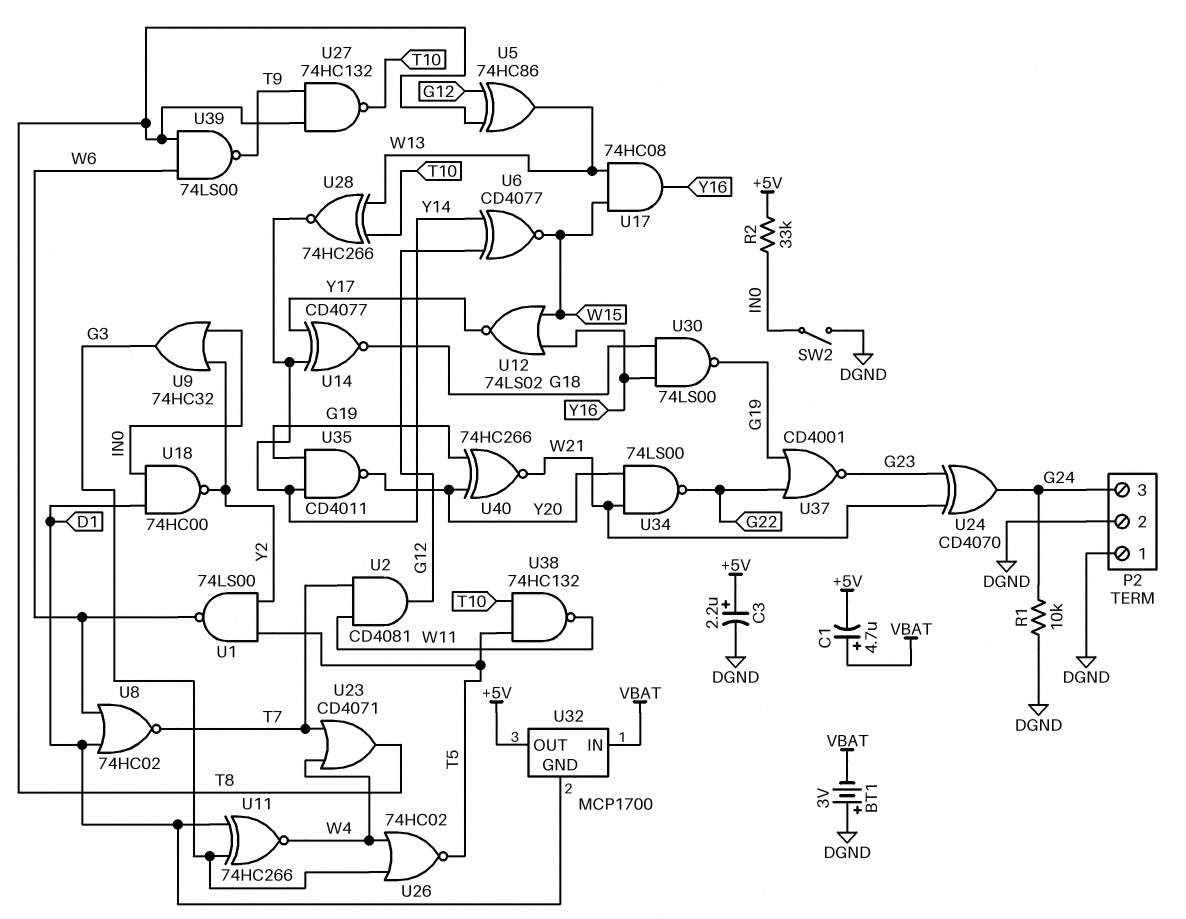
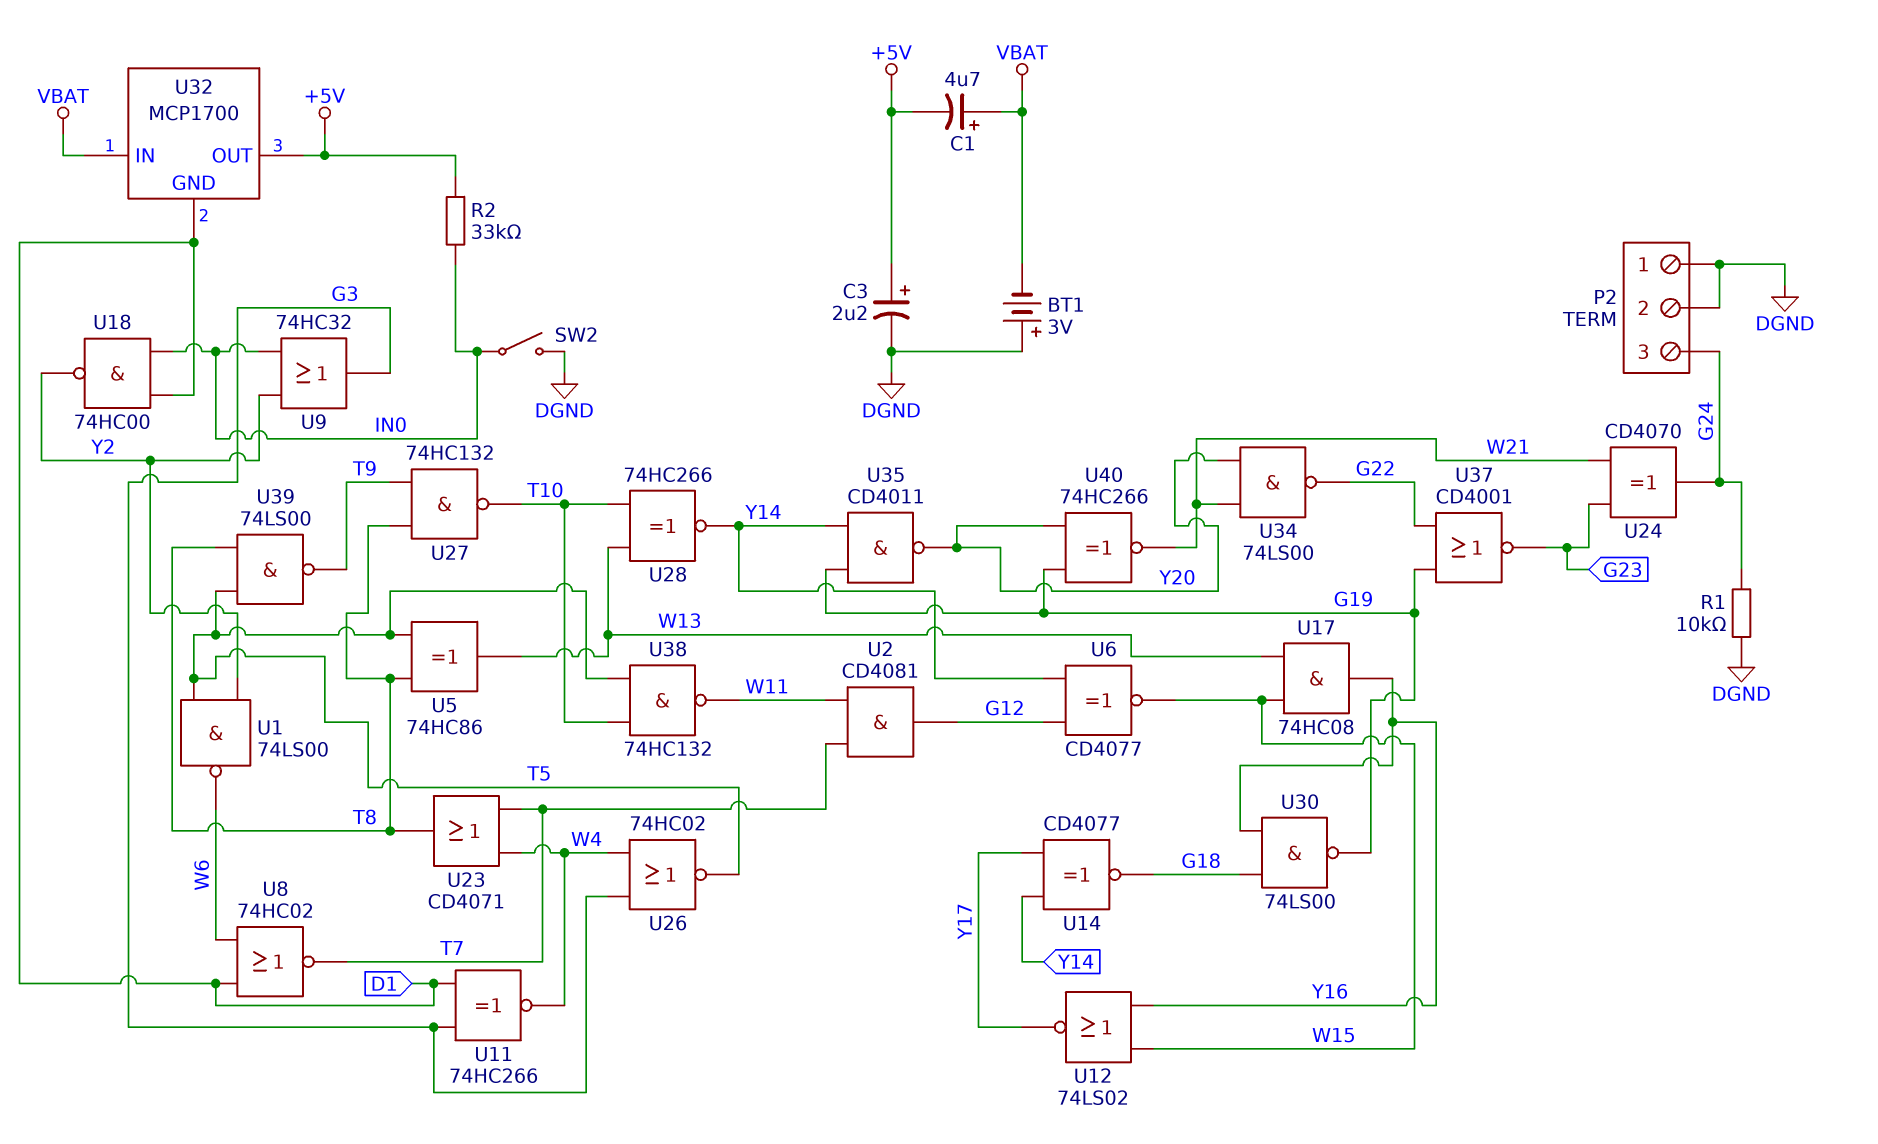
U5: XOR 74HC86 (in G12, in T8, out W13) -> XOR 74HC86 (in T5, in T8, out W13)
U39: NAND 74LS00 (in T8, in W6, out T9) -> NAND 74LS00 (in T5, in T8, out T9)

